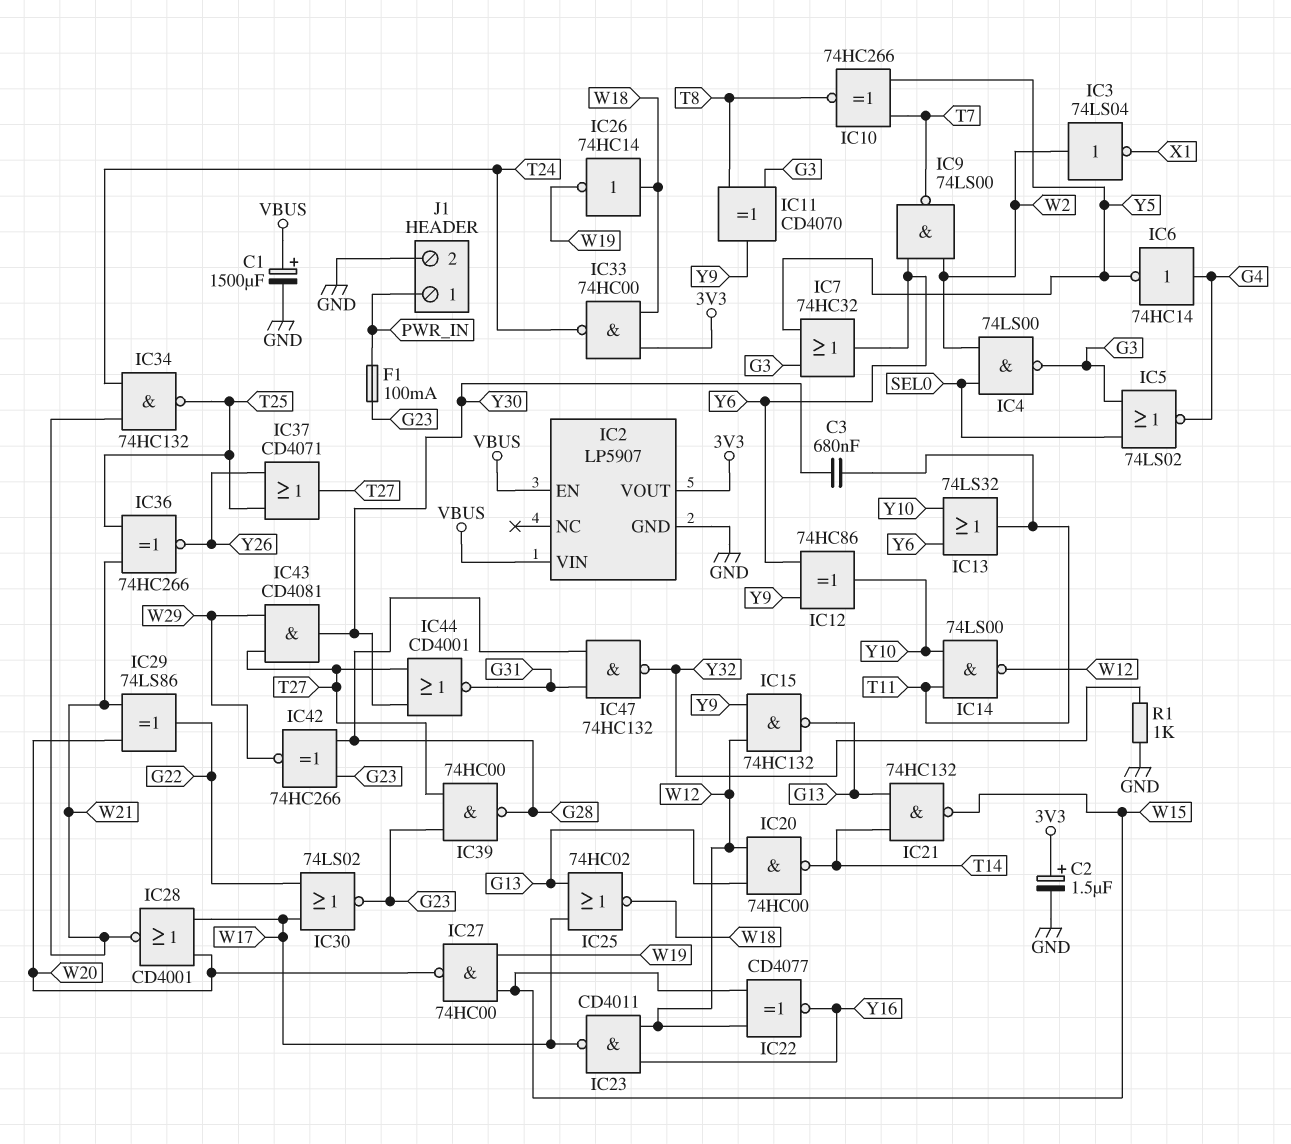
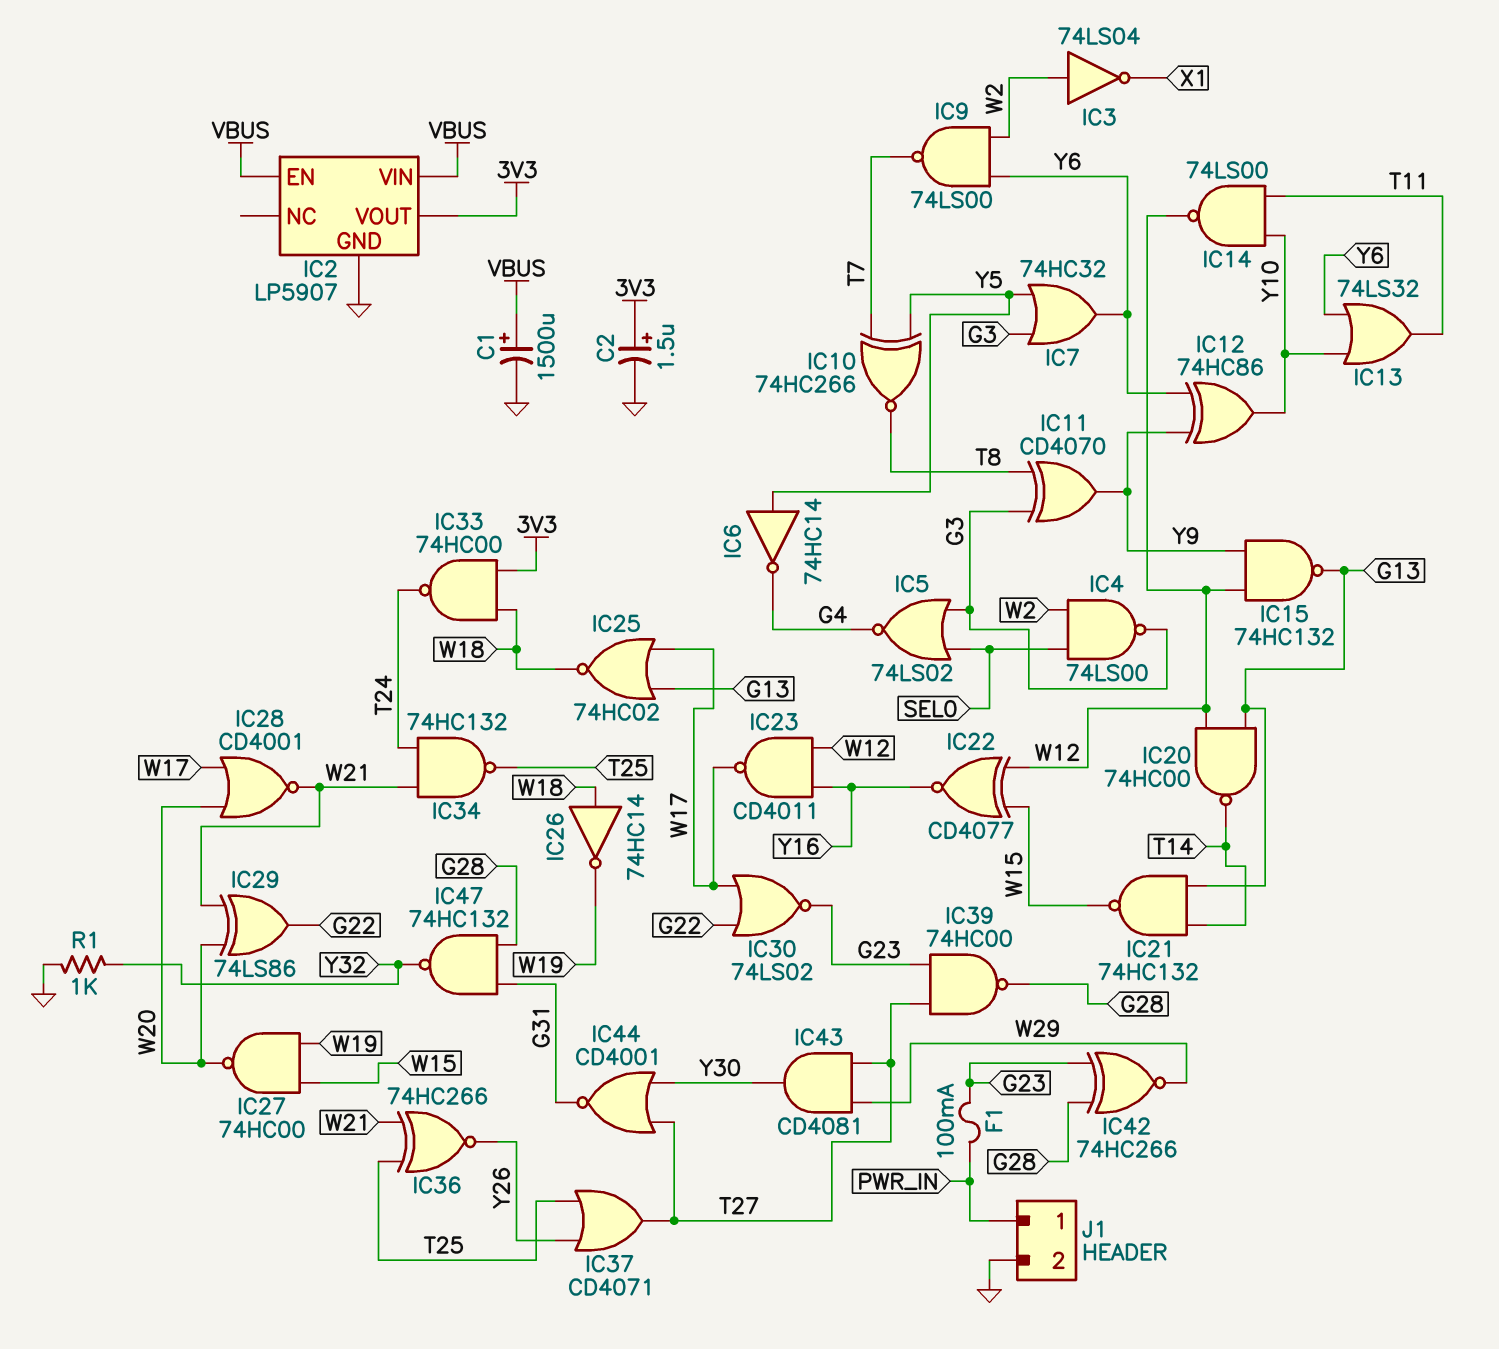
C3: 680nF (T11, Y30) -> none
IC6: NOT 74HC14 (in G4, out Y5) -> NOT 74HC14 (in Y5, out G4)

